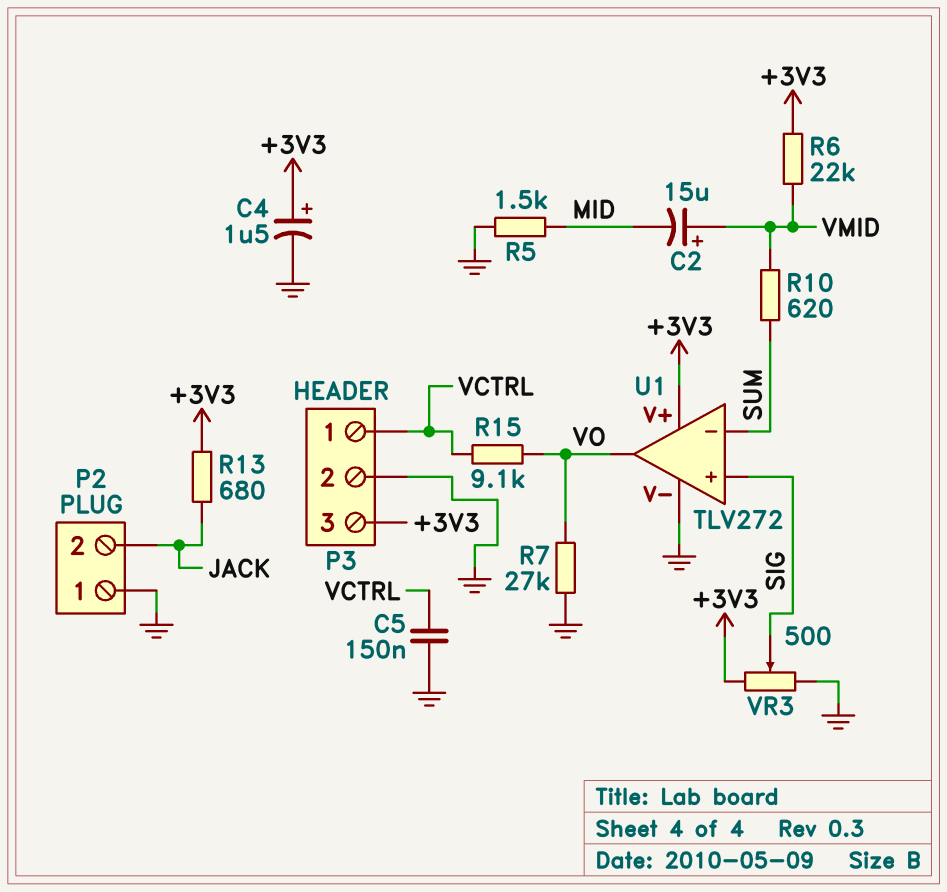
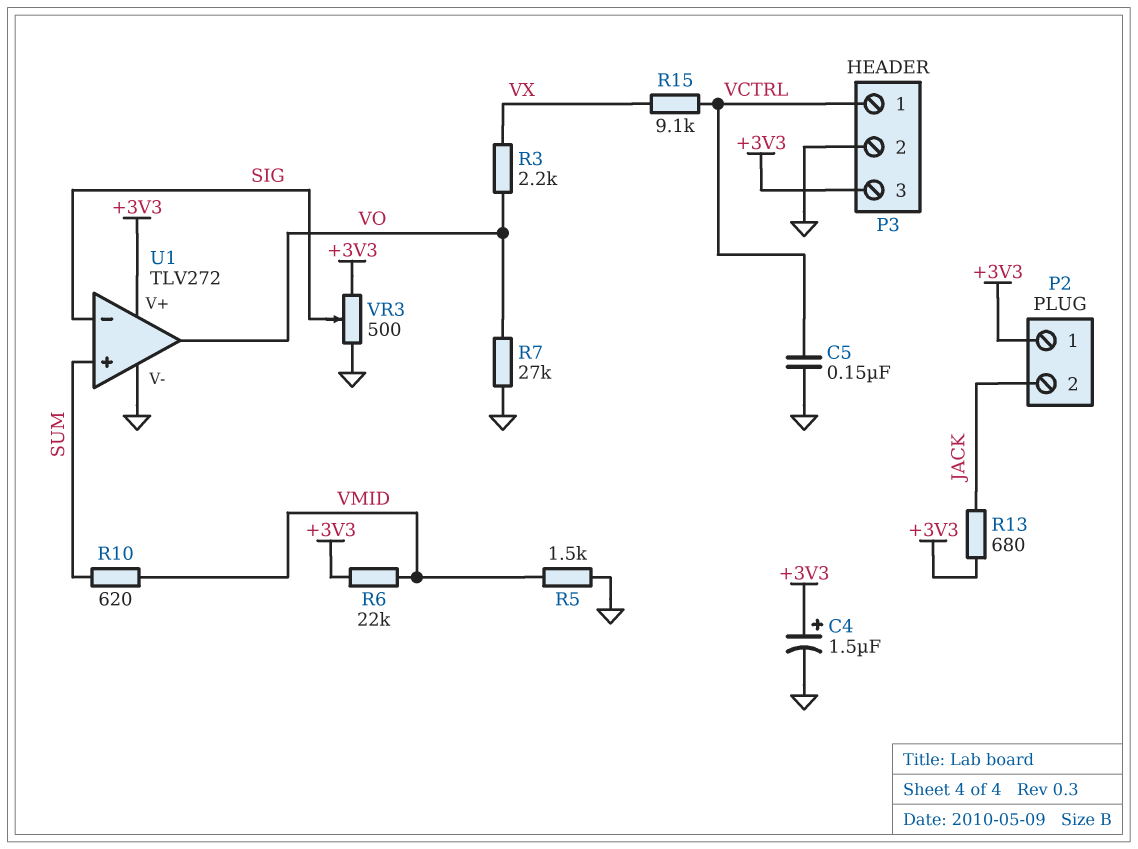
C2: 15uF (plus VMID, minus MID) -> none
P2 pin 1: GND -> +3V3
R3: none -> 2.2k (VO, VX)
R5: 1.5k (GND, MID) -> 1.5k (GND, VMID)
R15: 9.1k (VCTRL, VO) -> 9.1k (VCTRL, VX)
U1 pin in+: SIG -> SUM
U1 pin in-: SUM -> SIG

